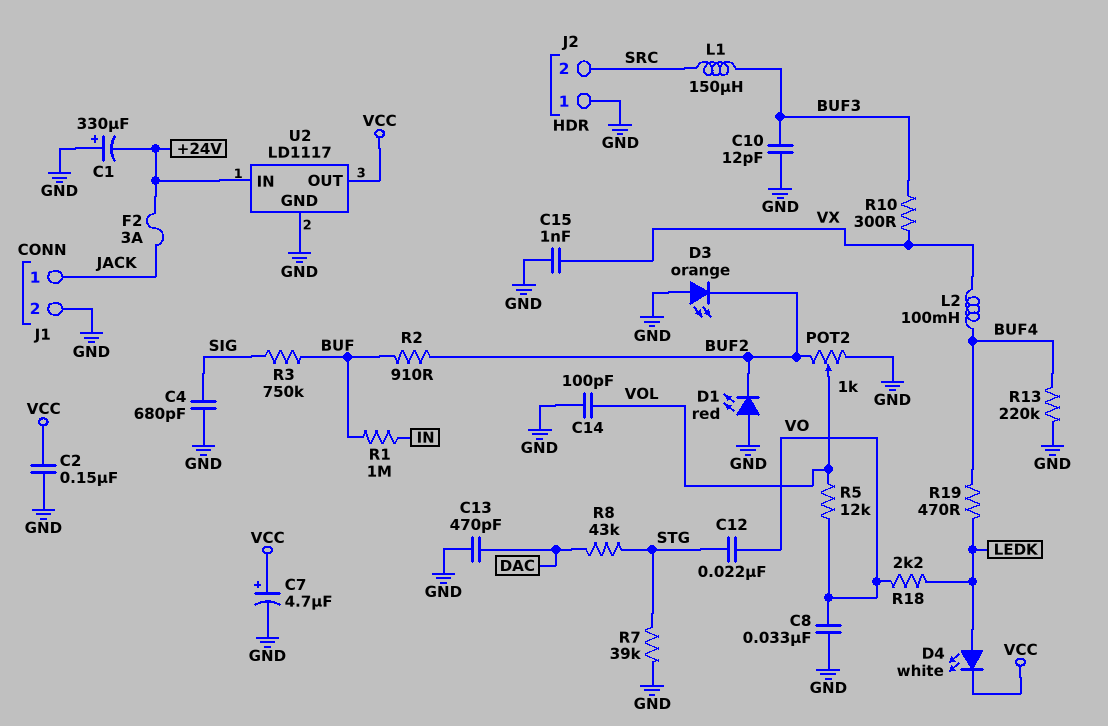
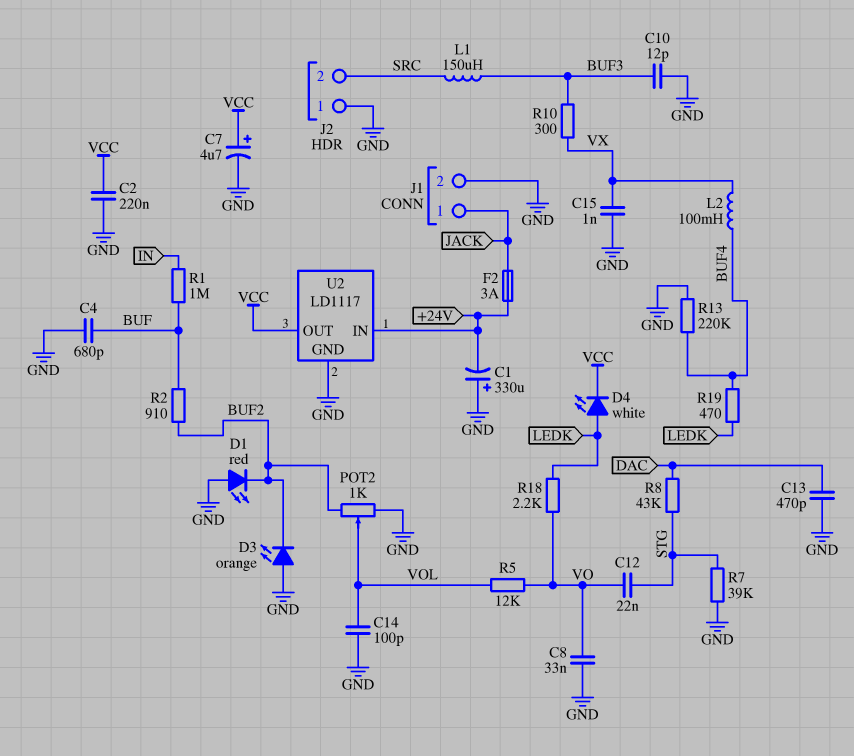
C2: 150nF (GND, VCC) -> 220nF (GND, VCC)
C4: 680pF (GND, SIG) -> 680pF (BUF, GND)
R3: 750k (BUF, SIG) -> none

